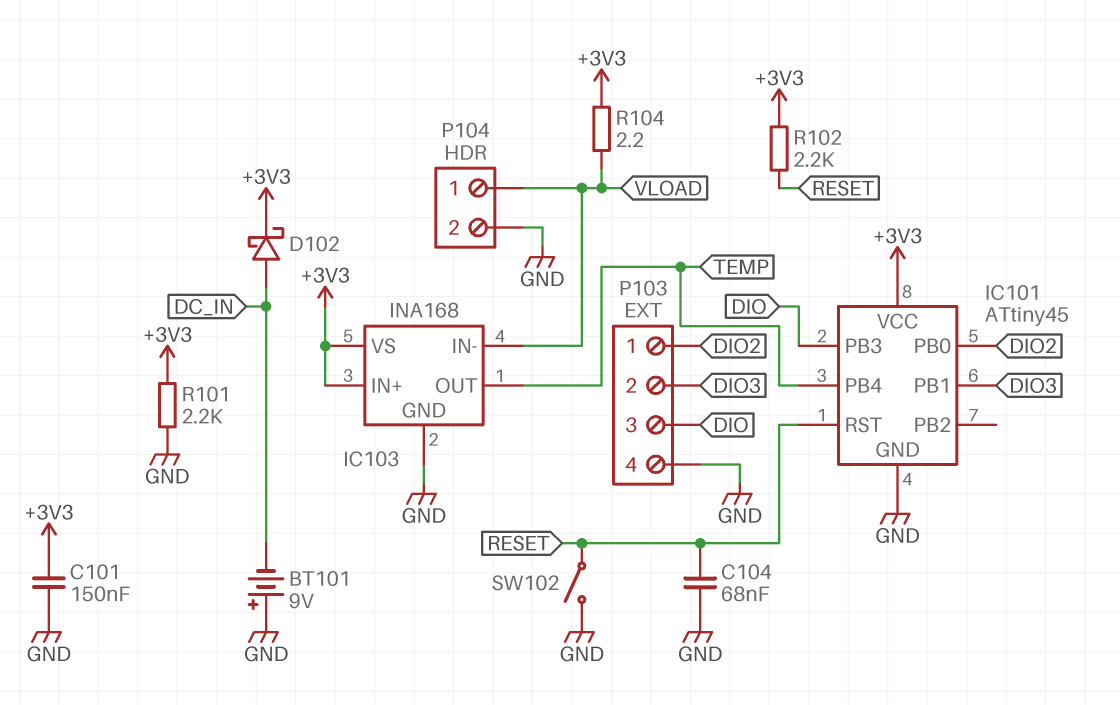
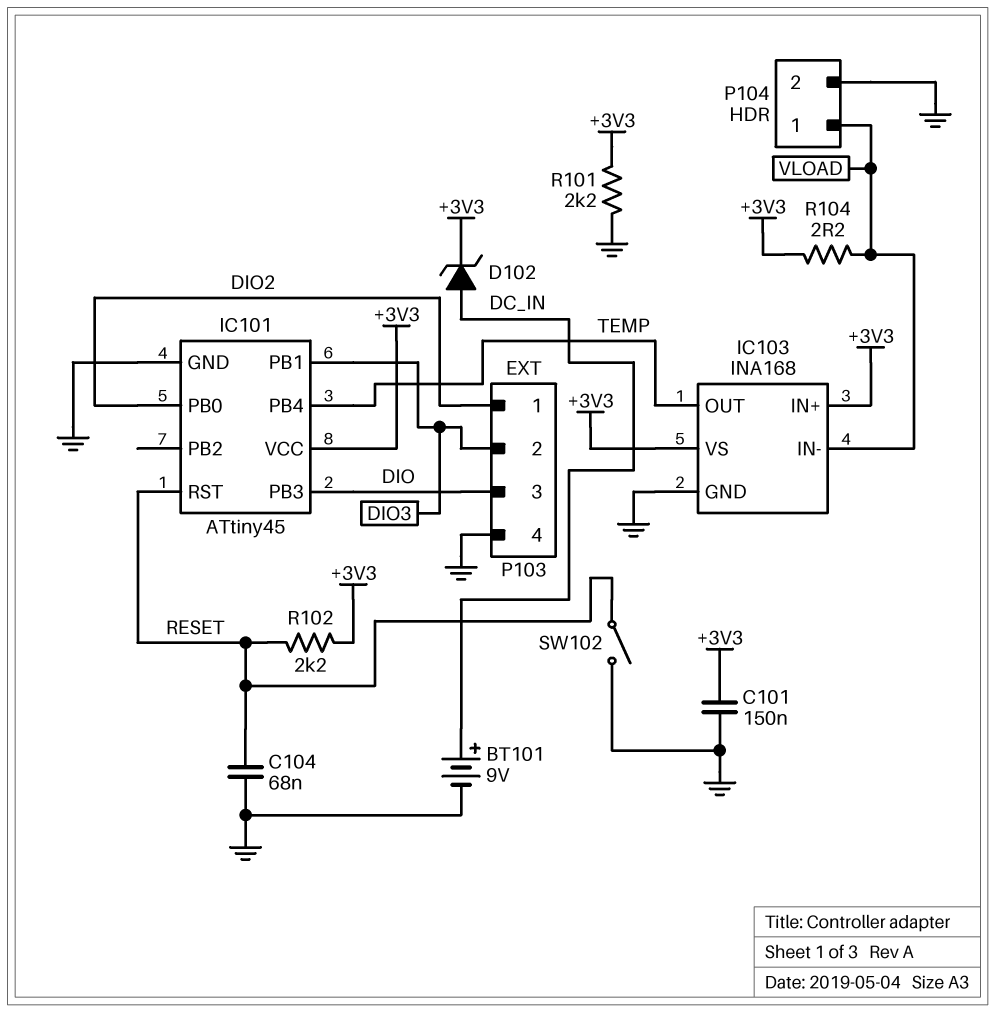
BT101: 9V (plus GND, minus DC_IN) -> 9V (plus DC_IN, minus GND)
D102: schottky (A DC_IN, K +3V3) -> zener (A DC_IN, K +3V3)

